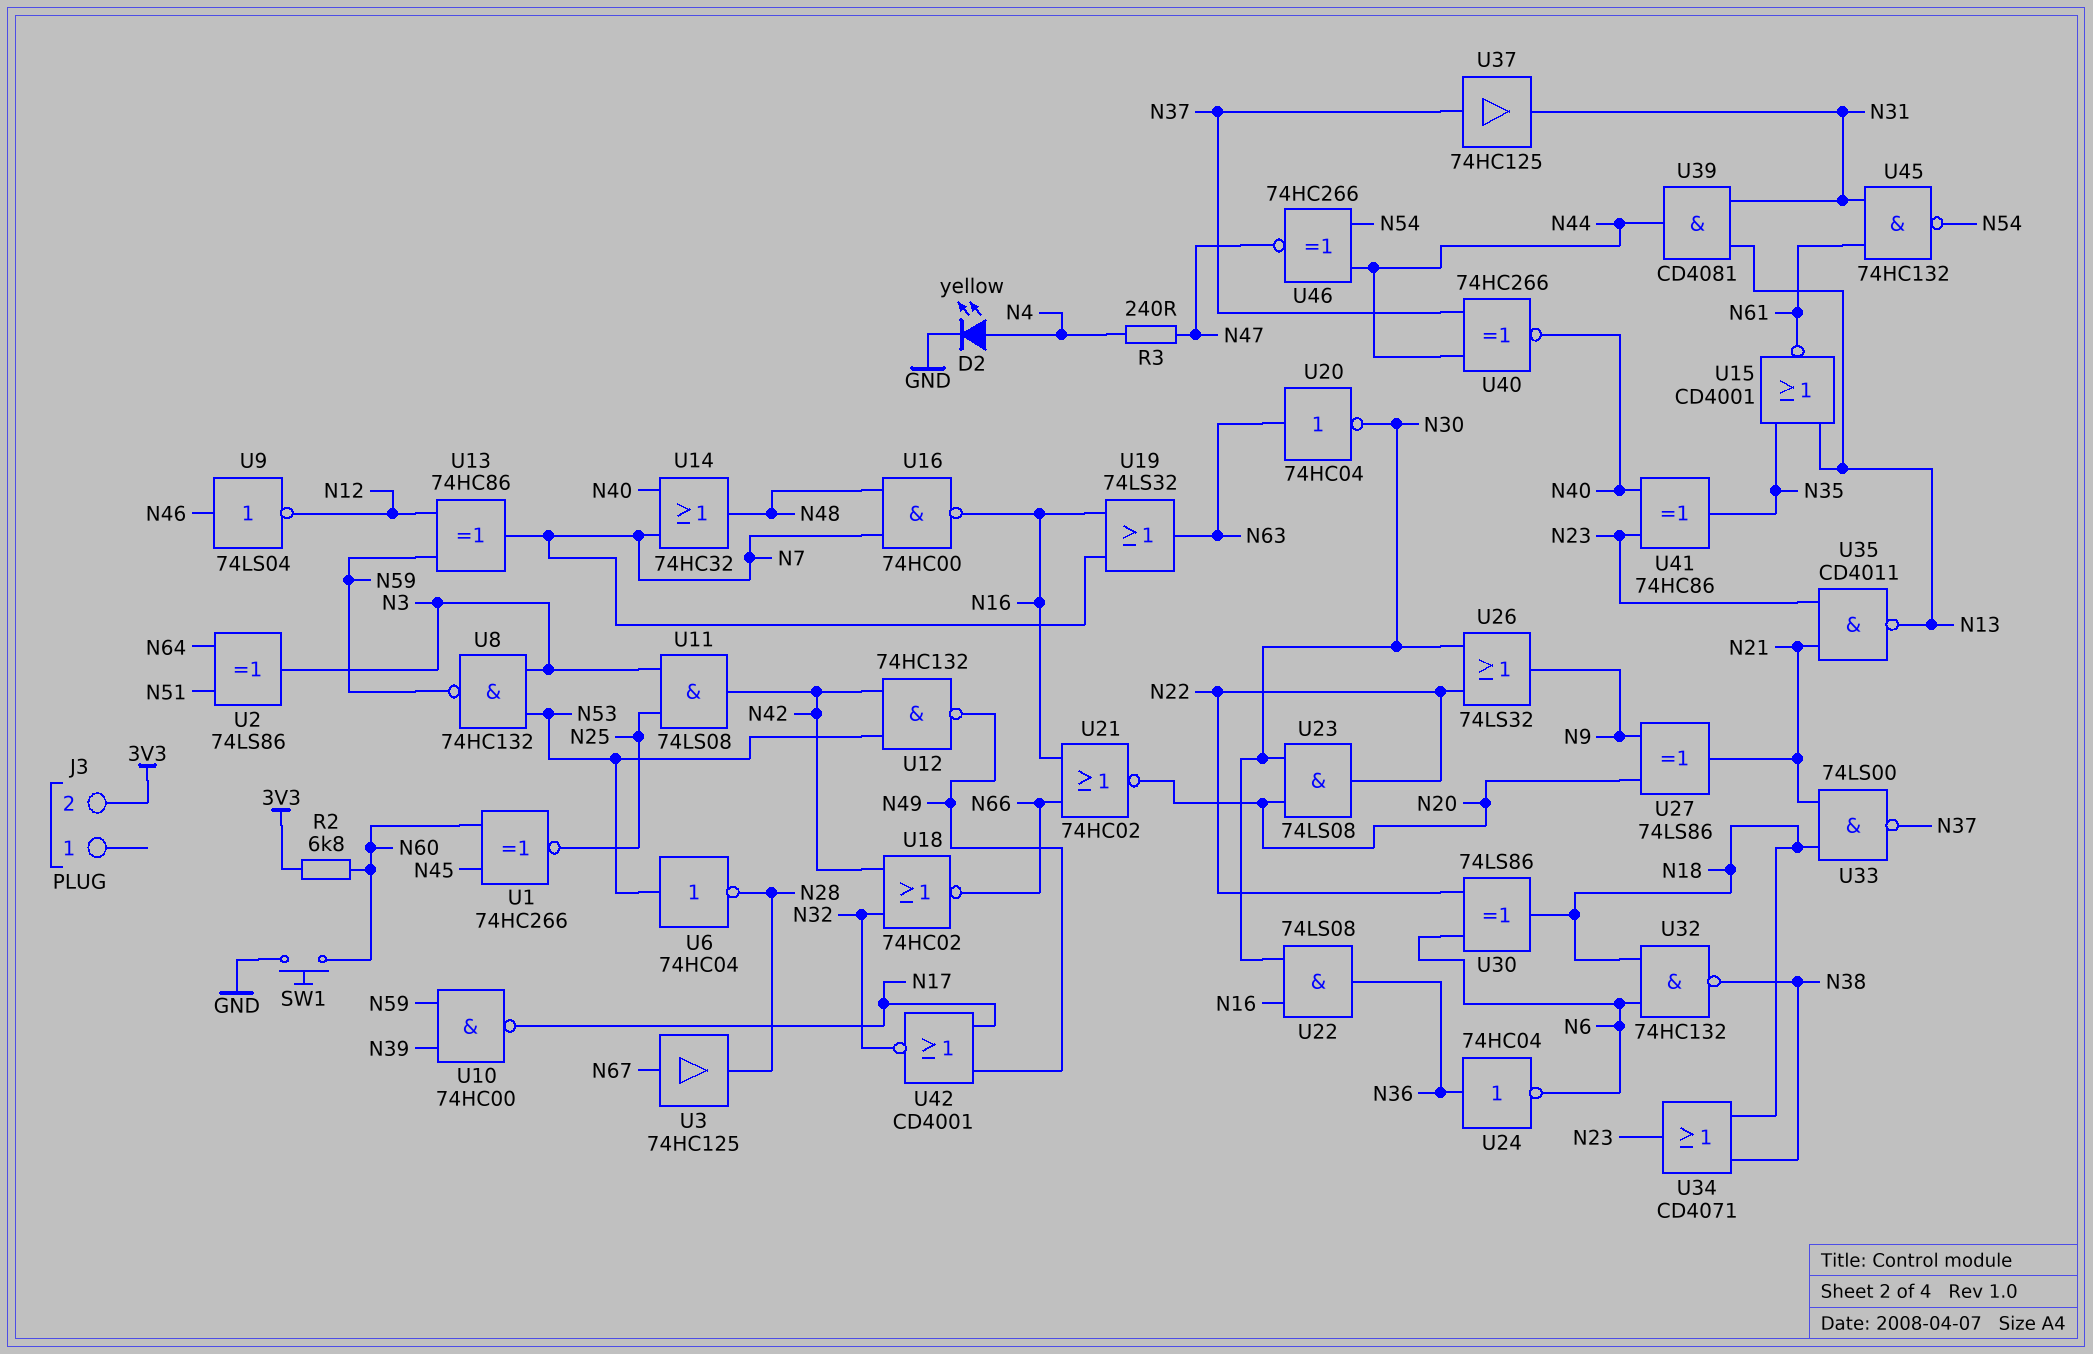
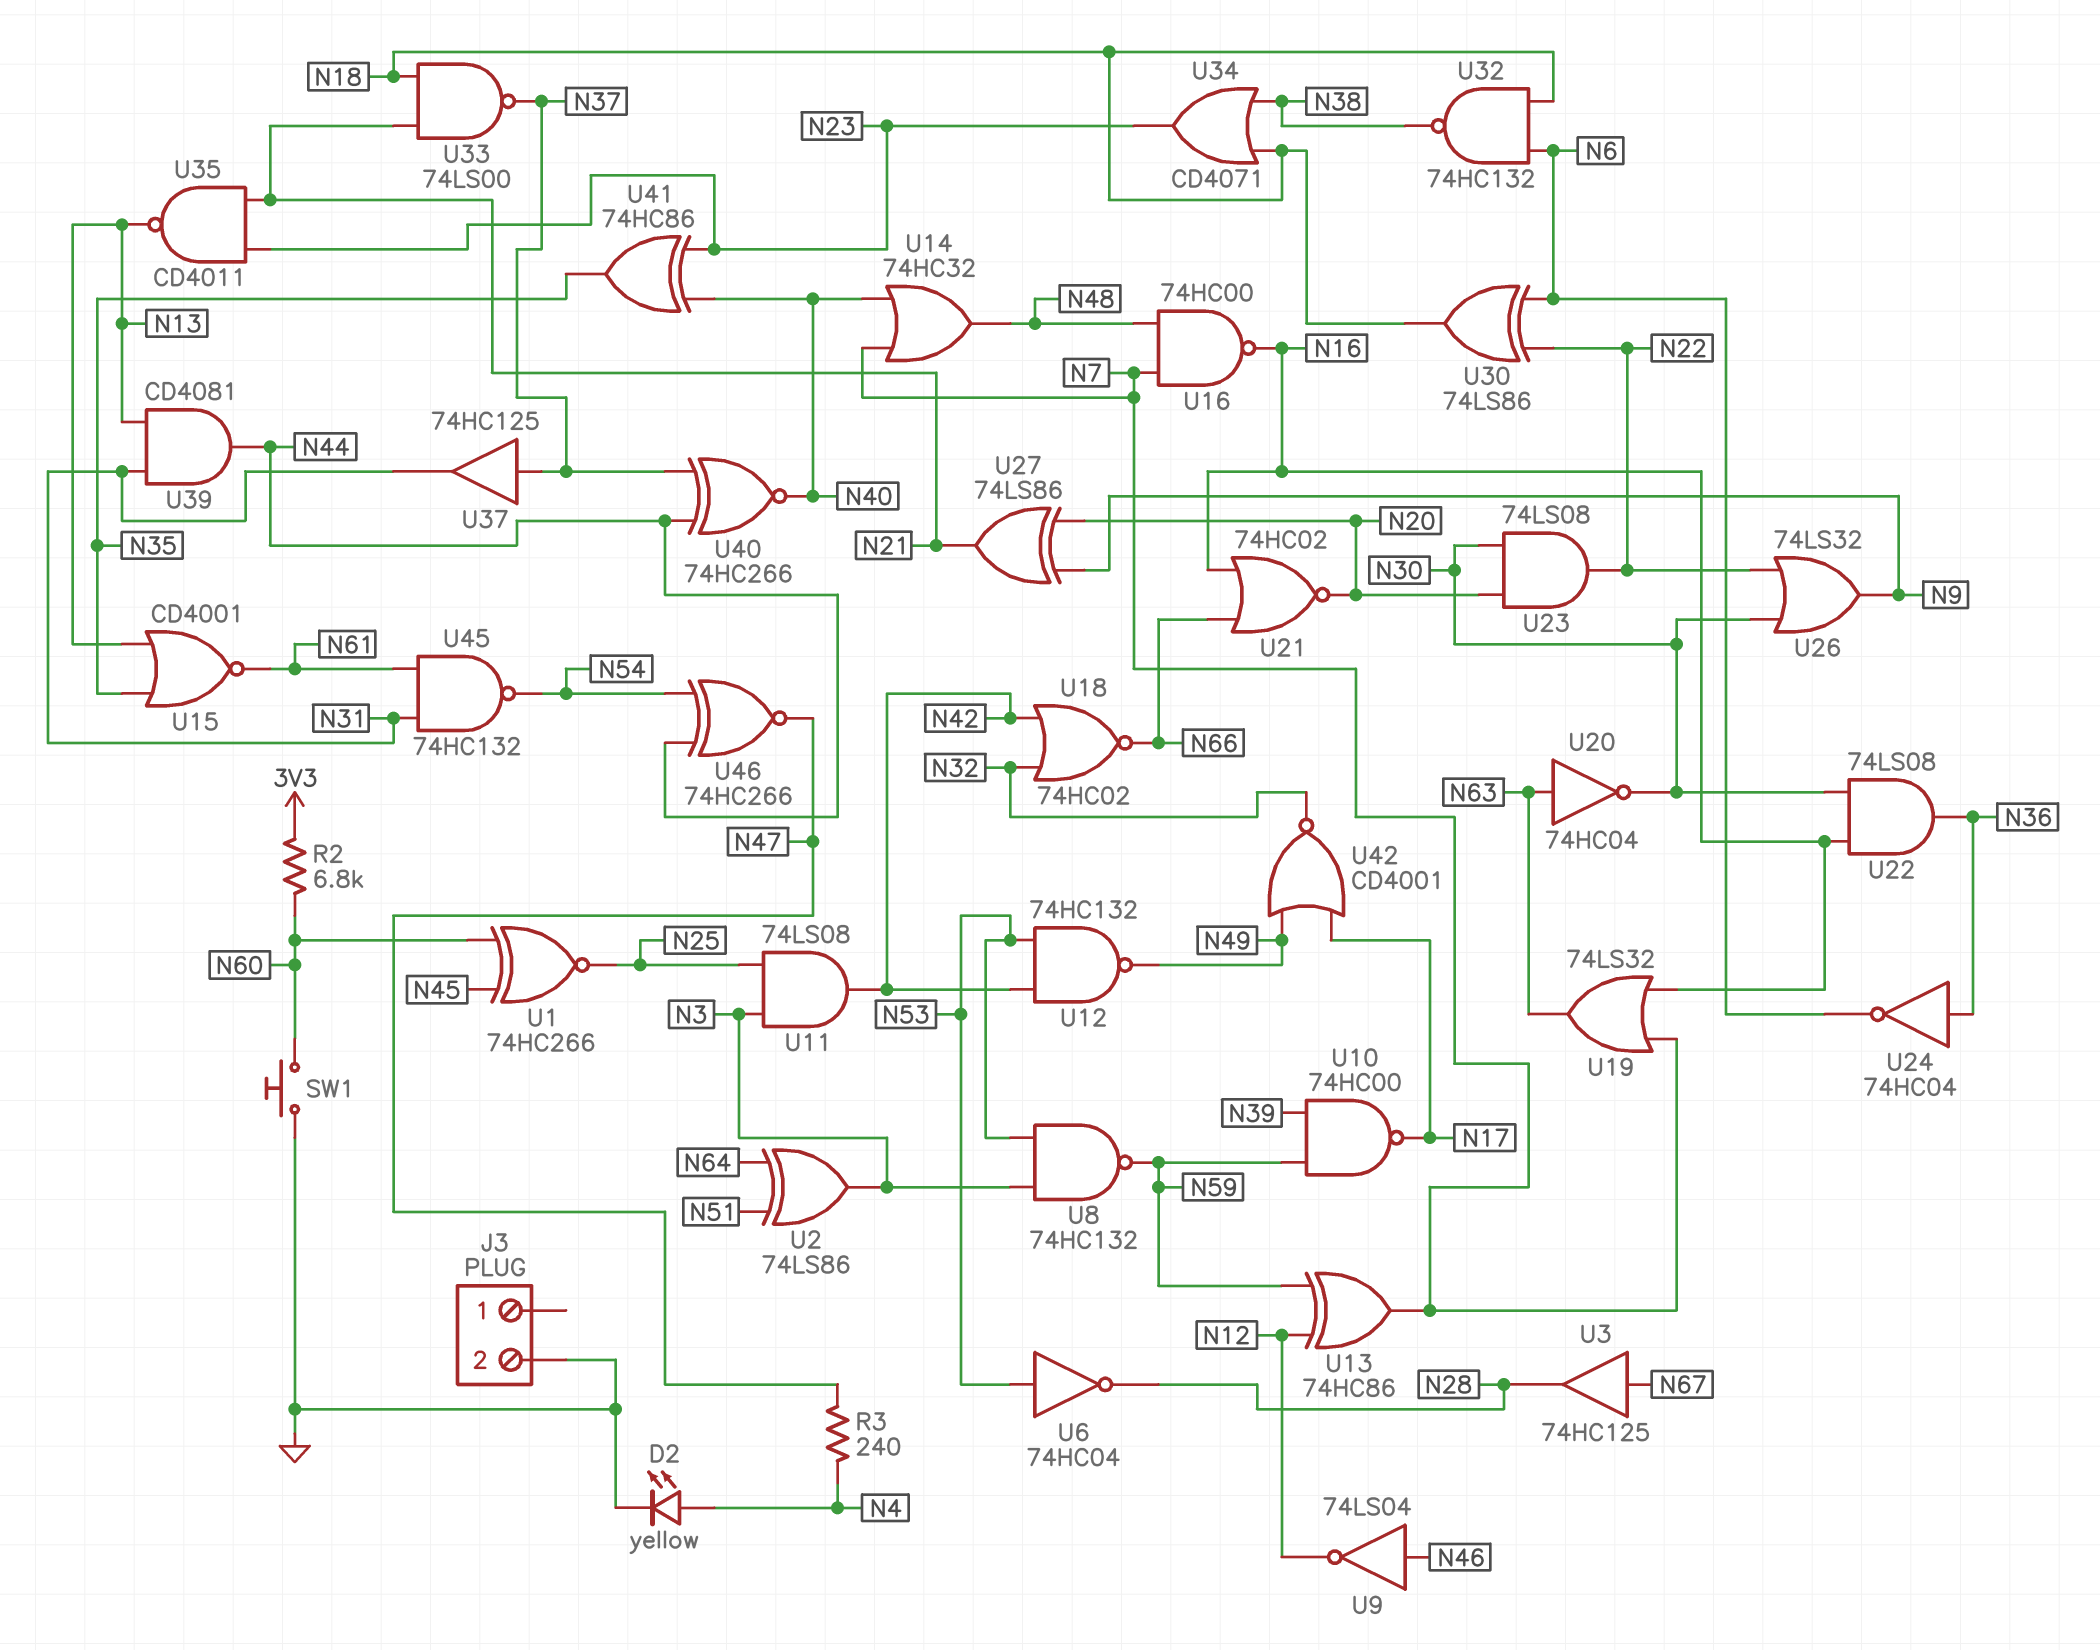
J3 pin 2: 3V3 -> GND

